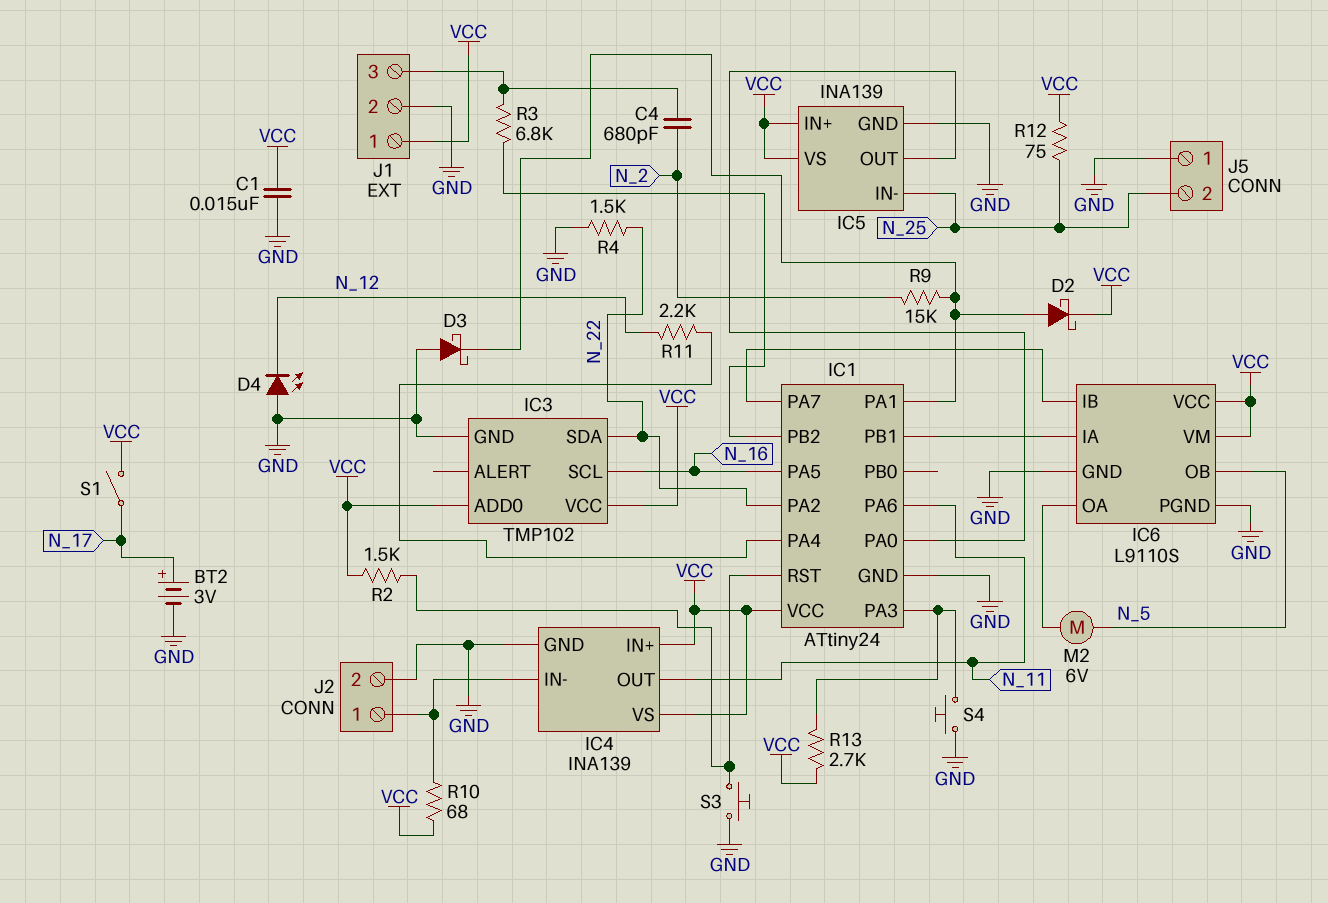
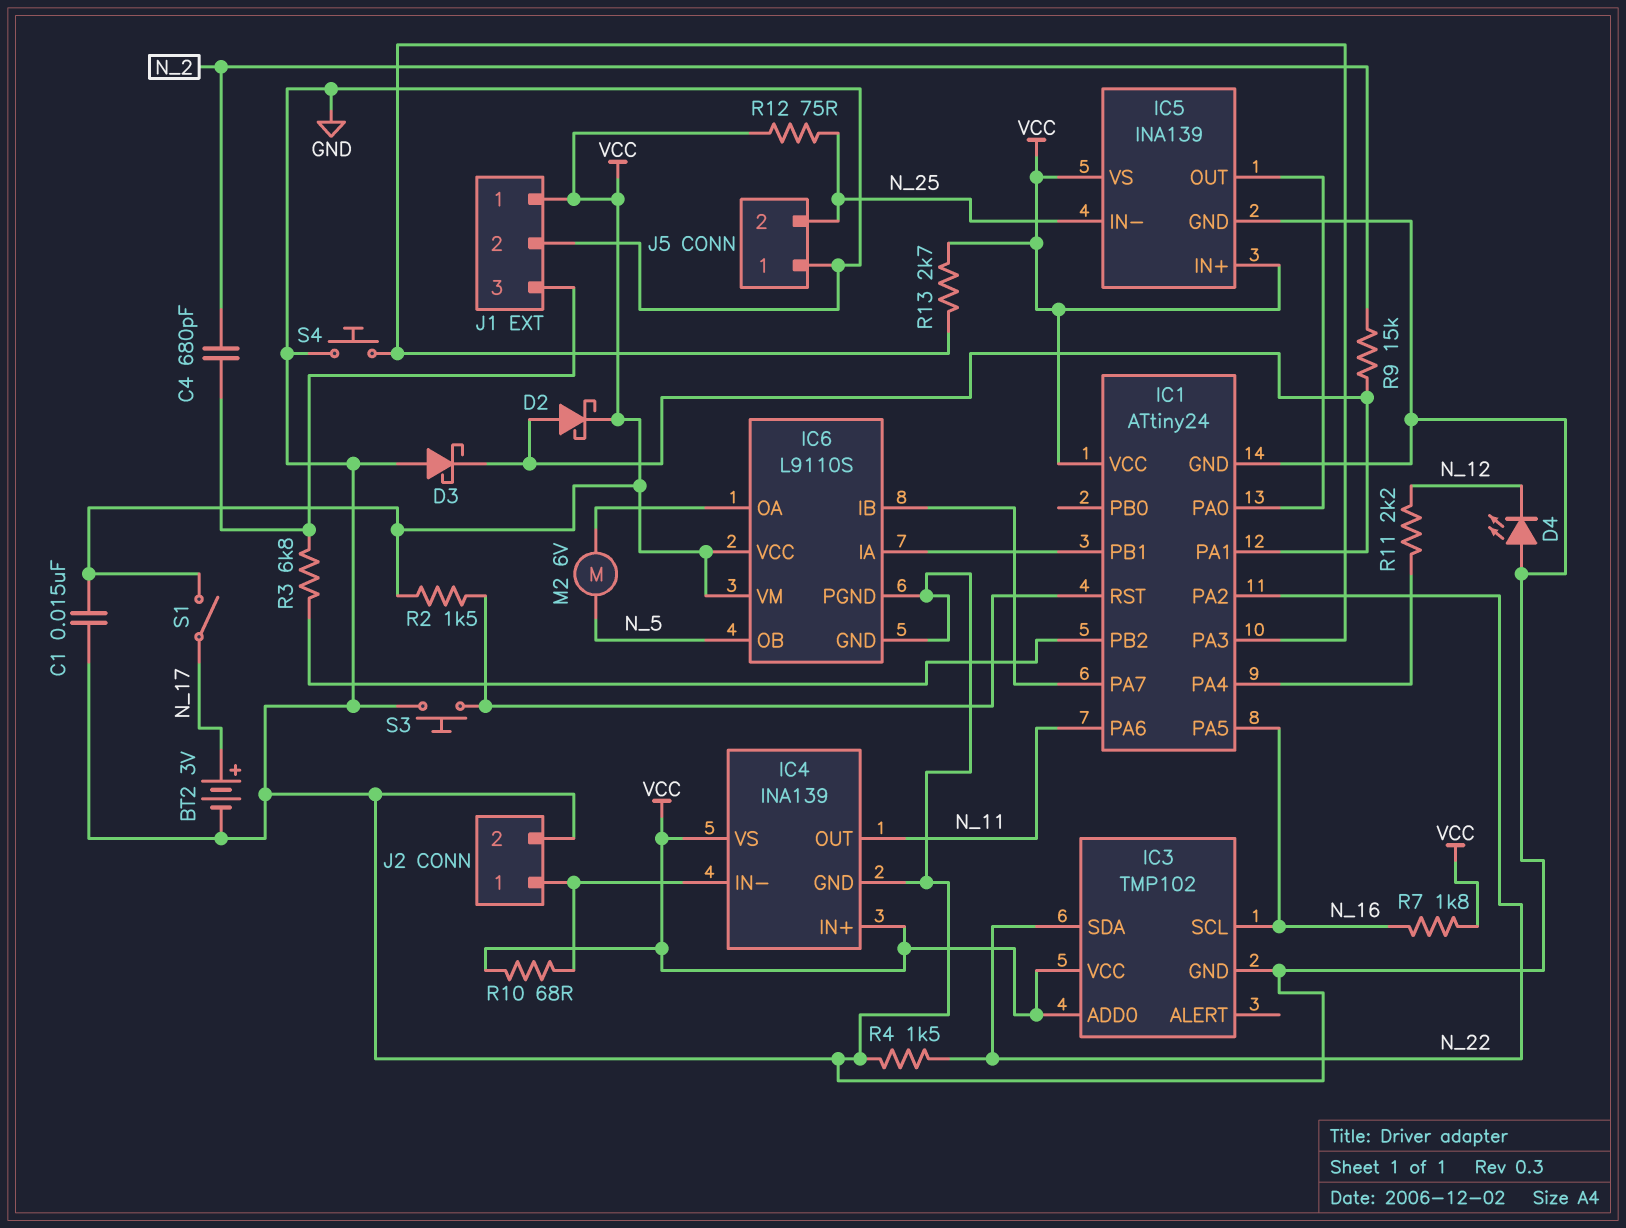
R7: none -> 1.8k (N_16, VCC)

